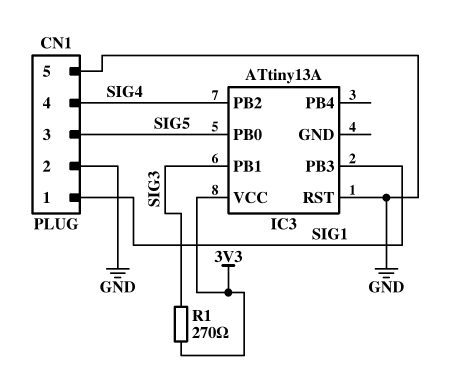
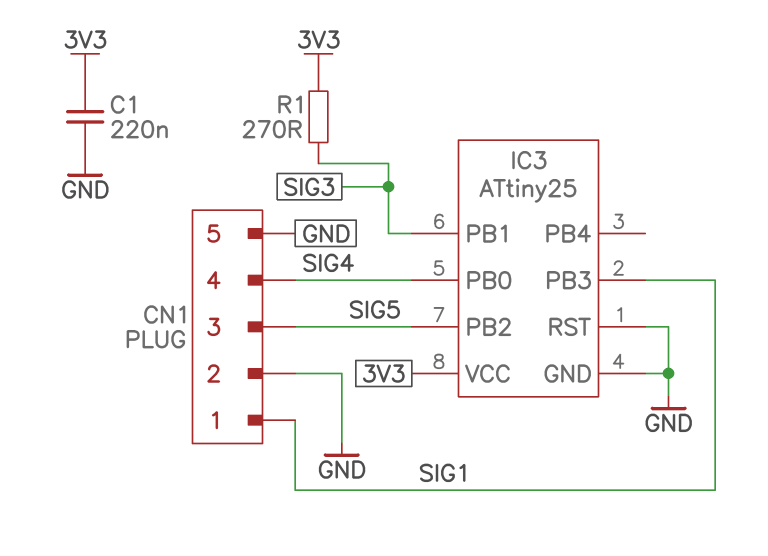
C1: none -> 220nF (3V3, GND)
IC3: ATtiny13A -> ATtiny25
IC3 pin GND: none -> GND
IC3 pin PB0: SIG5 -> SIG4
IC3 pin PB2: SIG4 -> SIG5

